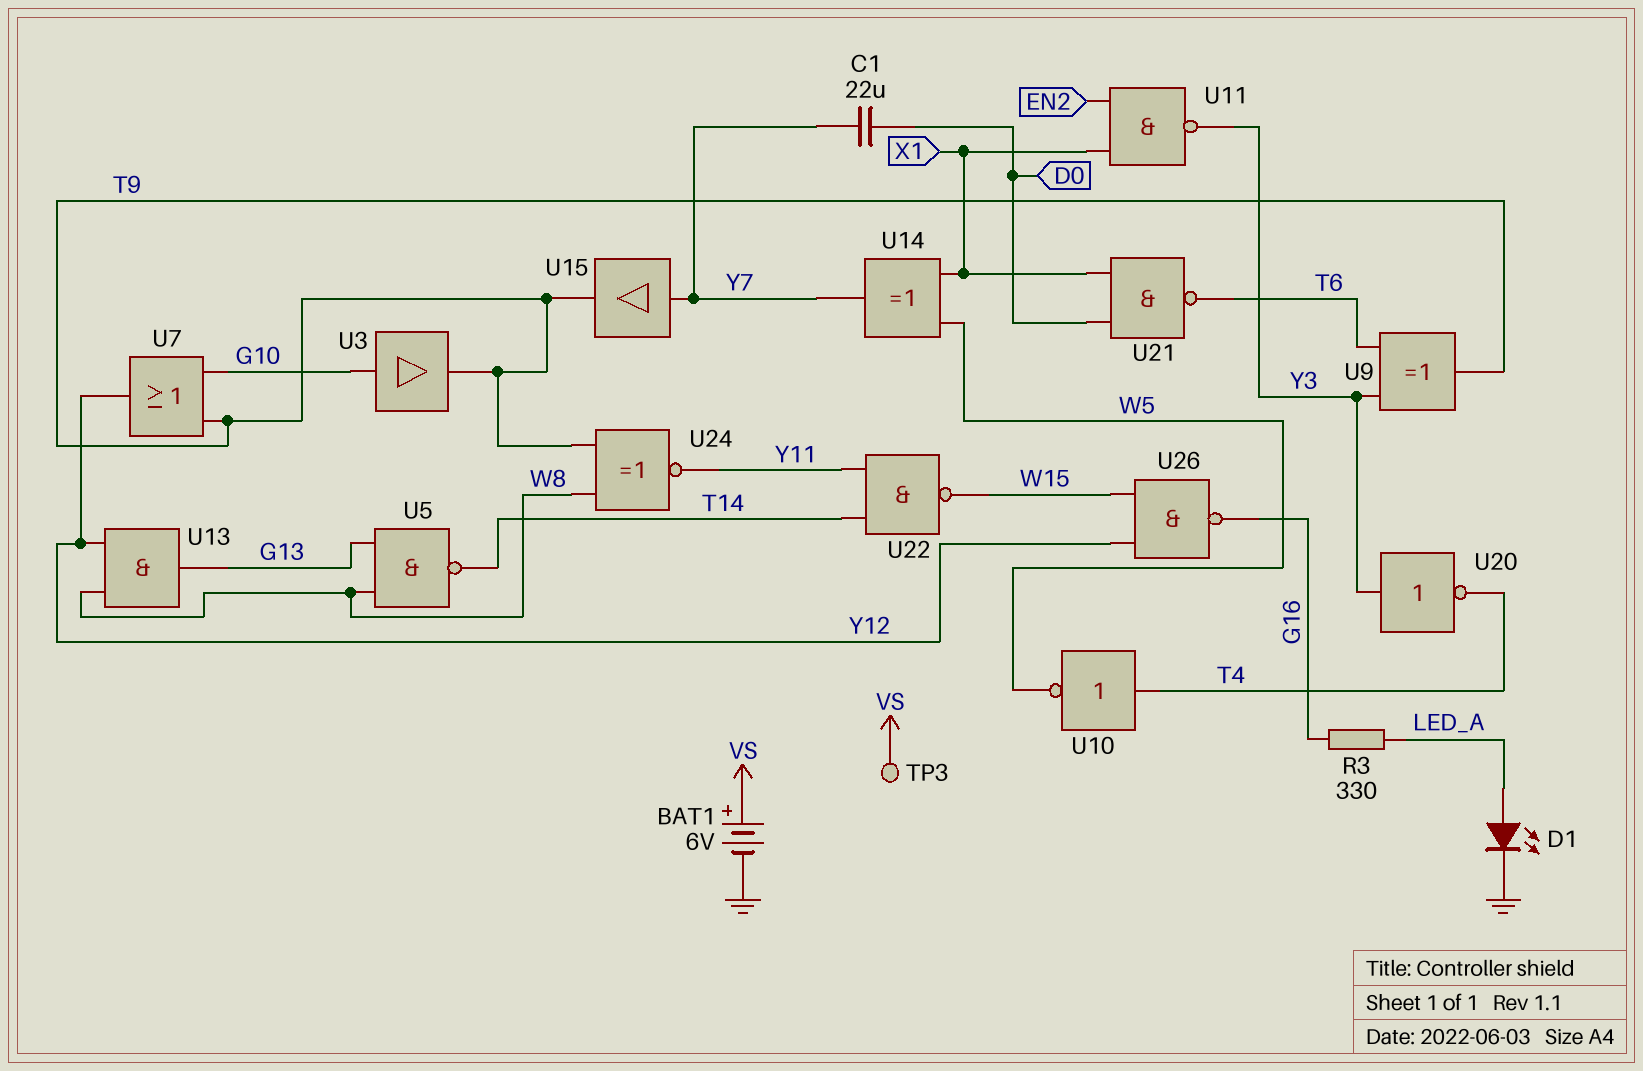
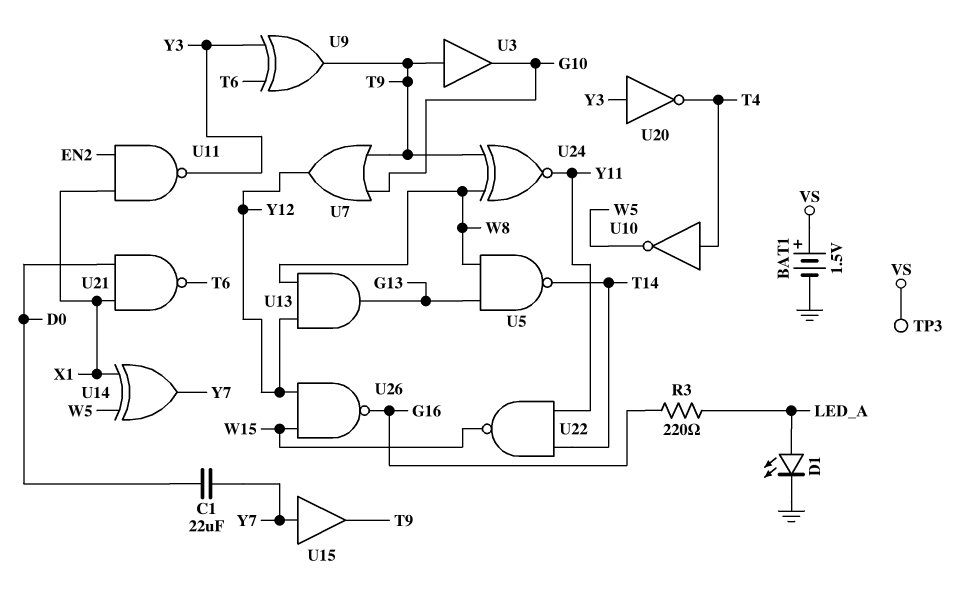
BAT1: 6V (plus VS, minus GND) -> 1.5V (plus VS, minus GND)
R3: 330 (G16, LED_A) -> 220 (G16, LED_A)
U3: buffer (in G10, out T9) -> buffer (in T9, out G10)

